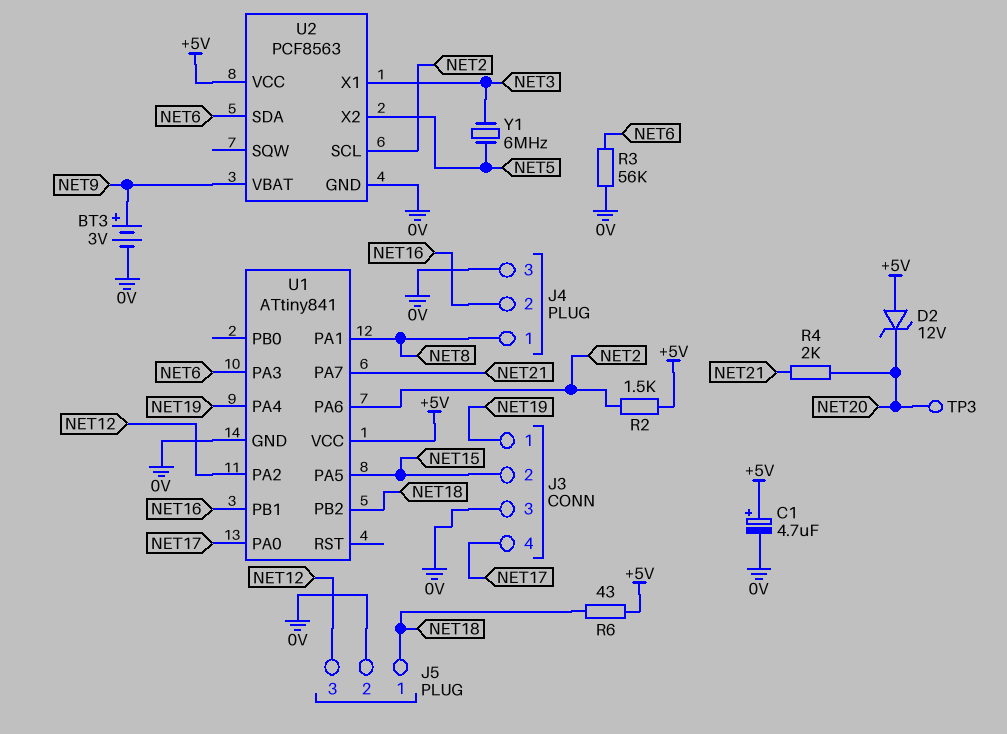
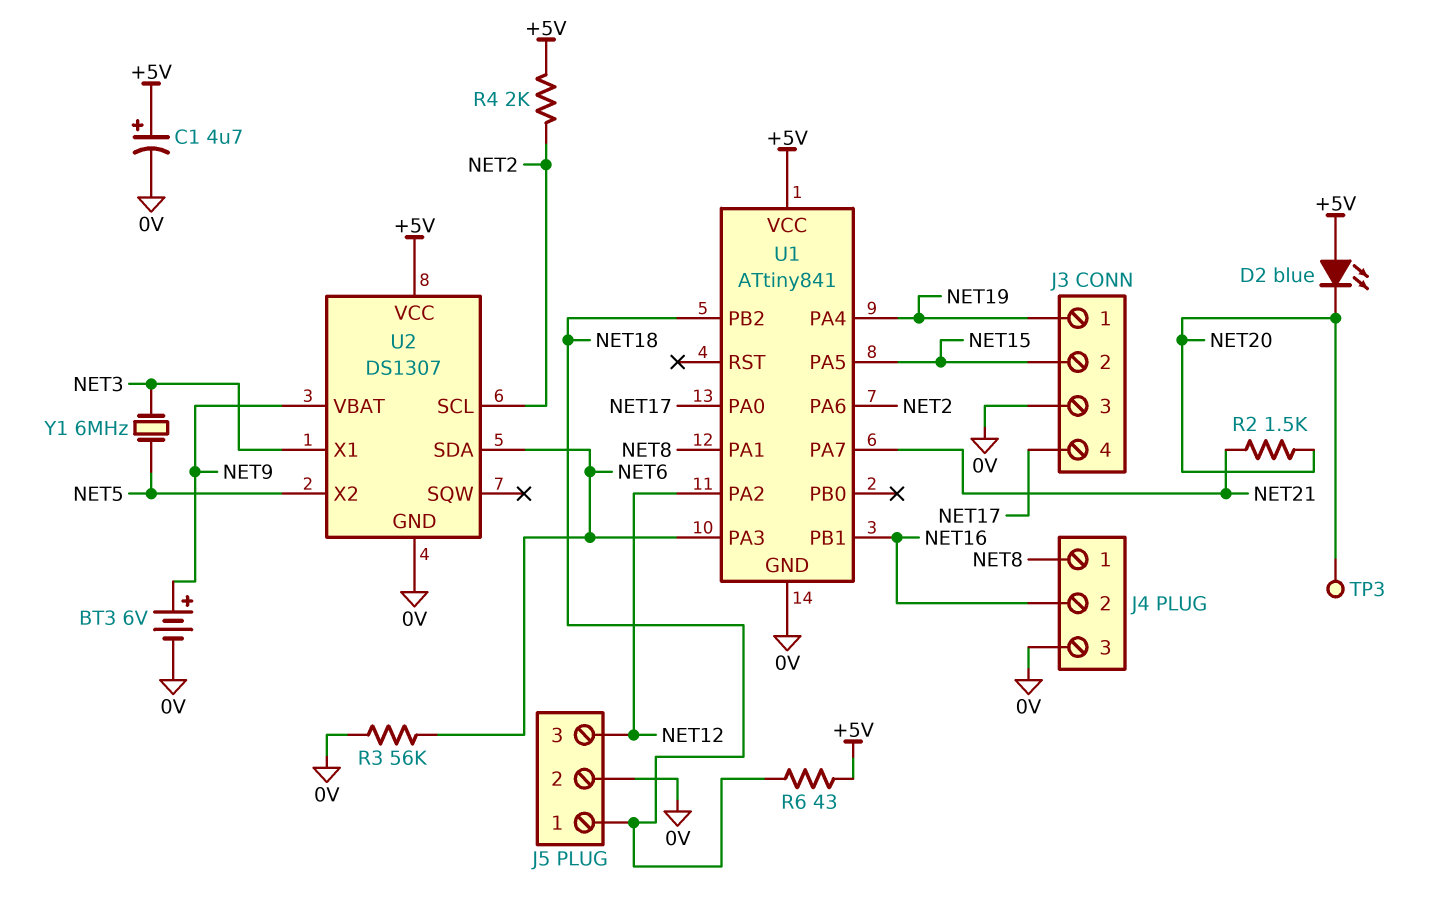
BT3: 3V (plus NET9, minus 0V) -> 6V (plus NET9, minus 0V)
D2: zener 12V (A +5V, K NET20) -> LED blue (A +5V, K NET20)
R2: 1.5k (+5V, NET2) -> 1.5k (NET20, NET21)
R4: 2k (NET20, NET21) -> 2k (+5V, NET2)
U2: PCF8563 -> DS1307

